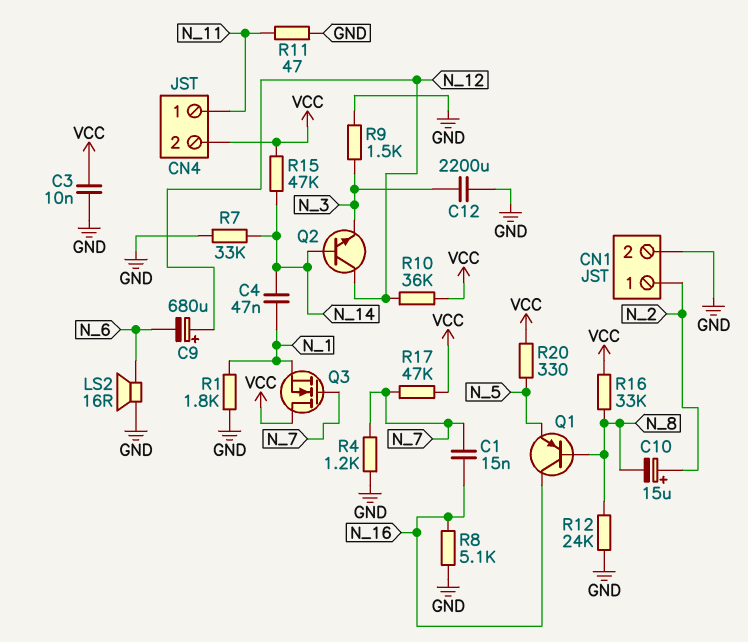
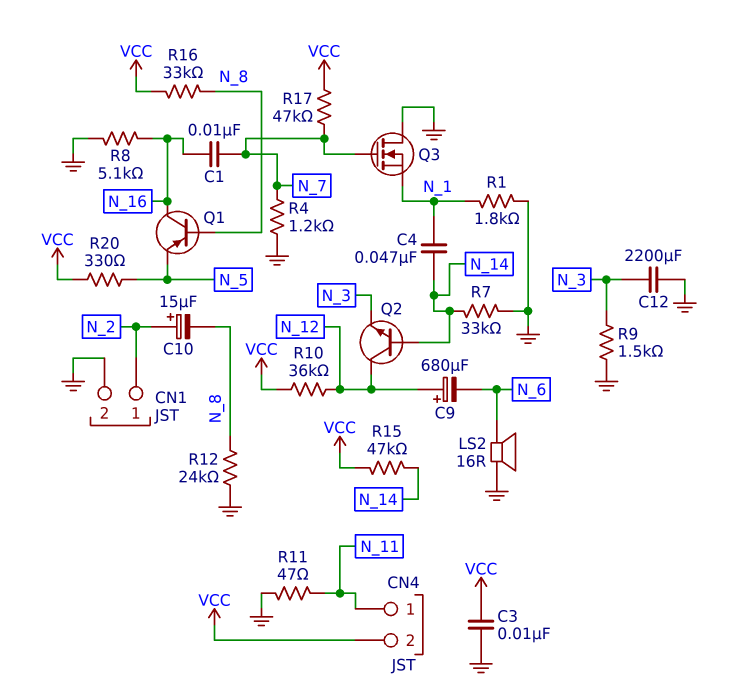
C1: 15nF (N_7, N_16) -> 10nF (N_7, N_16)
Q3: NMOS (G N_7, D VCC, S N_1) -> NMOS (G N_7, D GND, S N_1)

